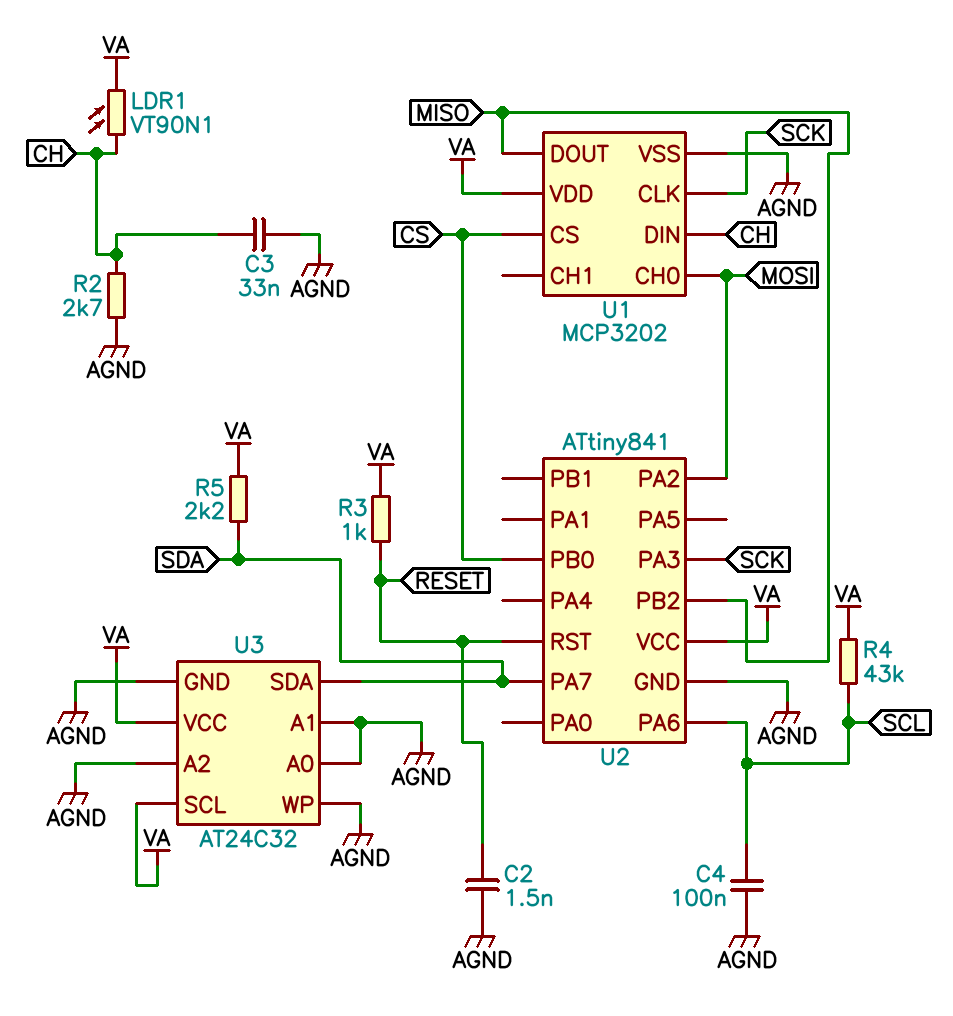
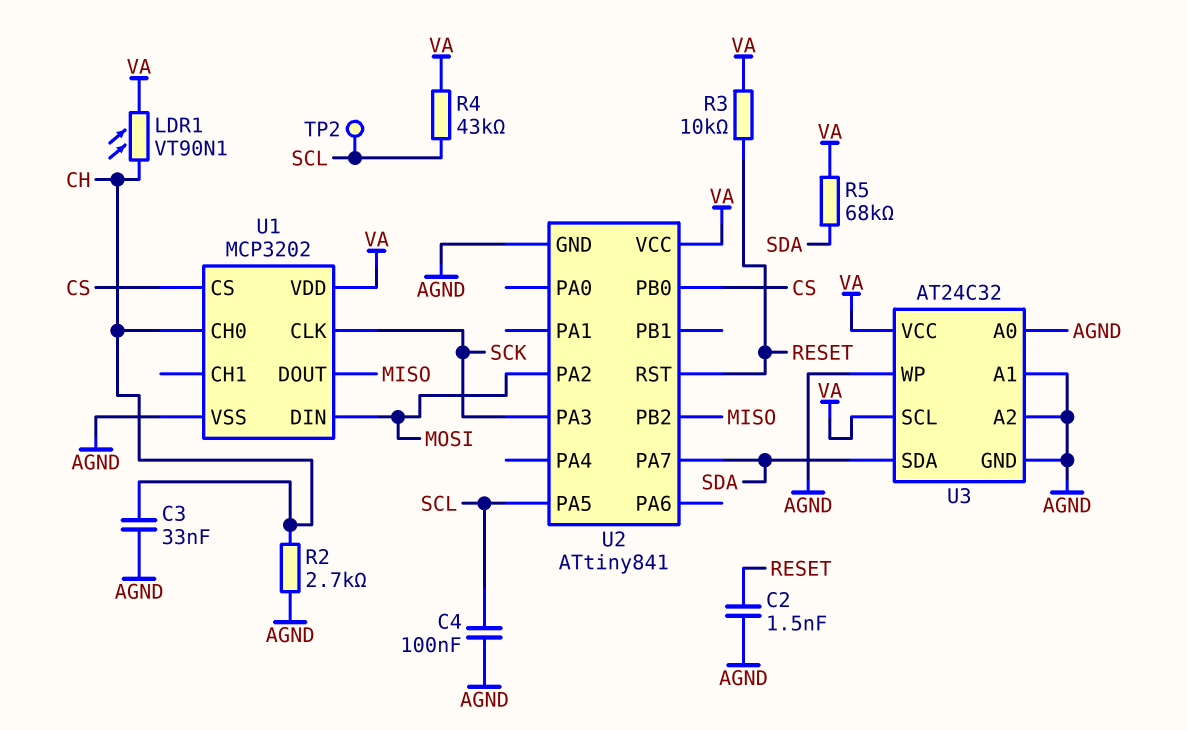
R3: 1k (RESET, VA) -> 10k (RESET, VA)
R5: 2.2k (SDA, VA) -> 68k (SDA, VA)
TP2: none -> test point (SCL)
U1 pin CH0: MOSI -> CH
U1 pin DIN: CH -> MOSI
U2 pin PA5: none -> SCL
U2 pin PA6: SCL -> none

